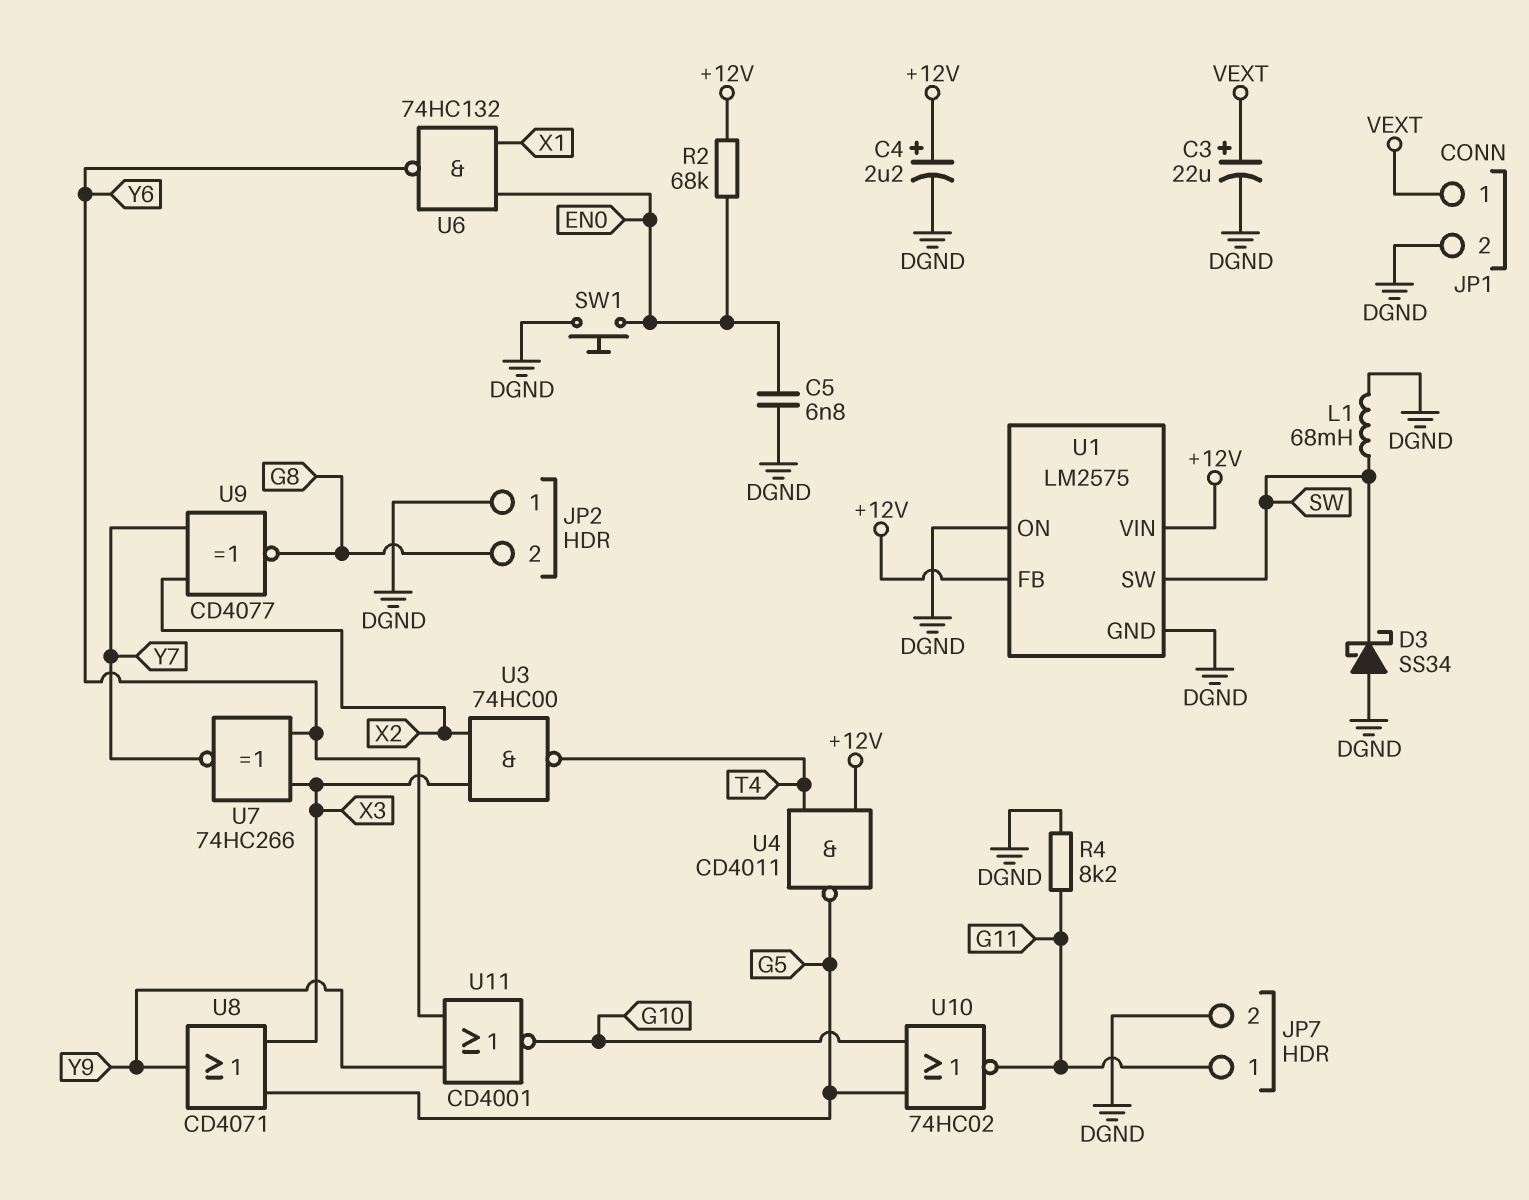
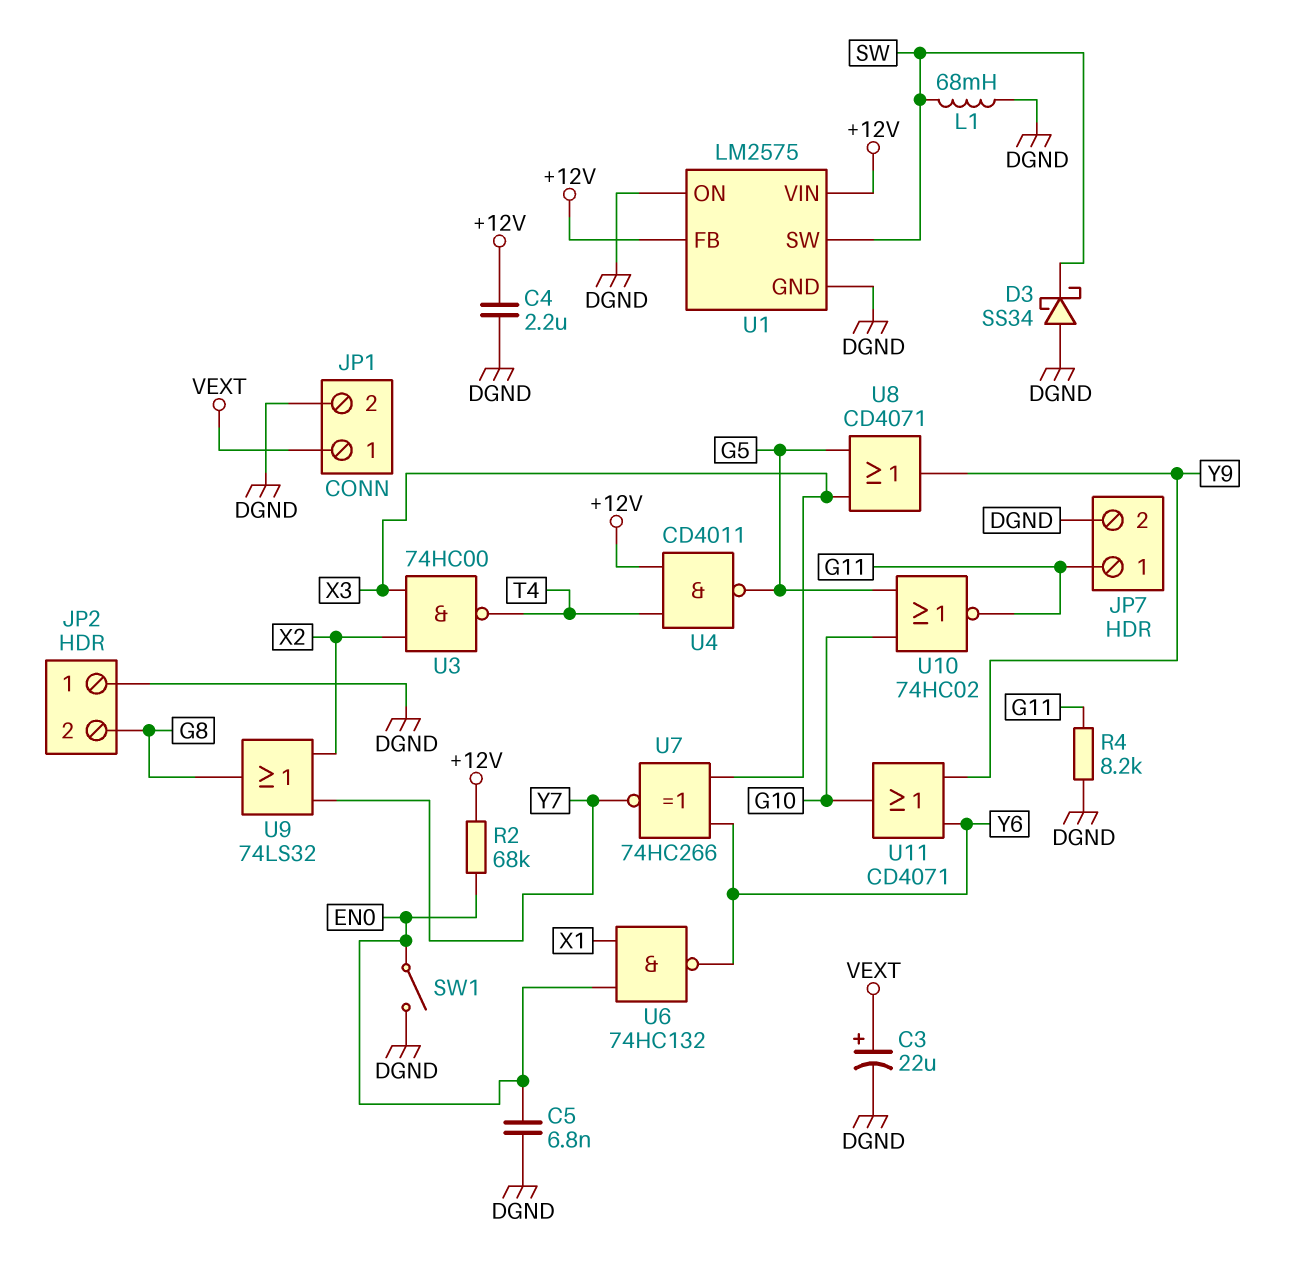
C4: 2.2uF (plus +12V, minus DGND) -> 2.2uF (+12V, DGND)
SW1: button (DGND, EN0) -> switch (DGND, EN0)
U9: XNOR CD4077 (in X2, in Y7, out G8) -> OR 74LS32 (in X2, in Y7, out G8)
U11: NOR CD4001 (in Y6, in Y9, out G10) -> OR CD4071 (in Y6, in Y9, out G10)

